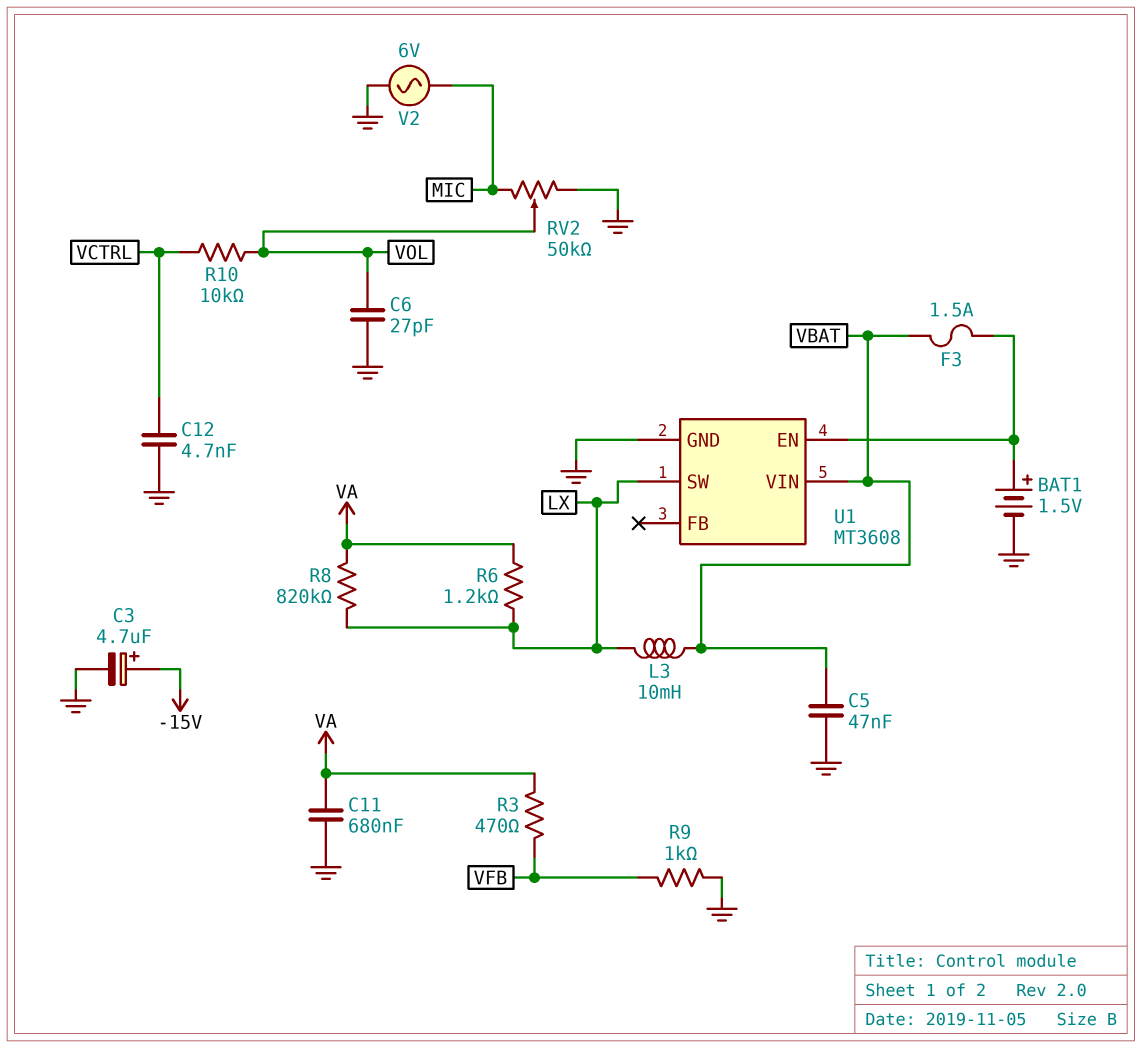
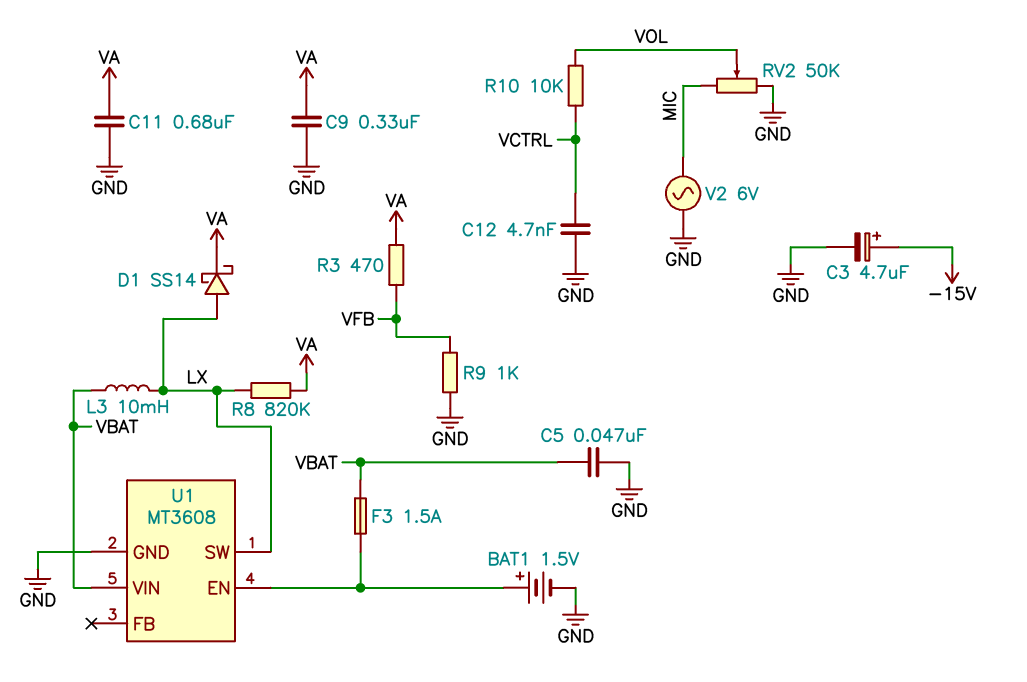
C6: 27pF (GND, VOL) -> none
C9: none -> 330nF (GND, VA)
D1: none -> schottky SS14 (A LX, K VA)
R6: 1.2k (LX, VA) -> none

